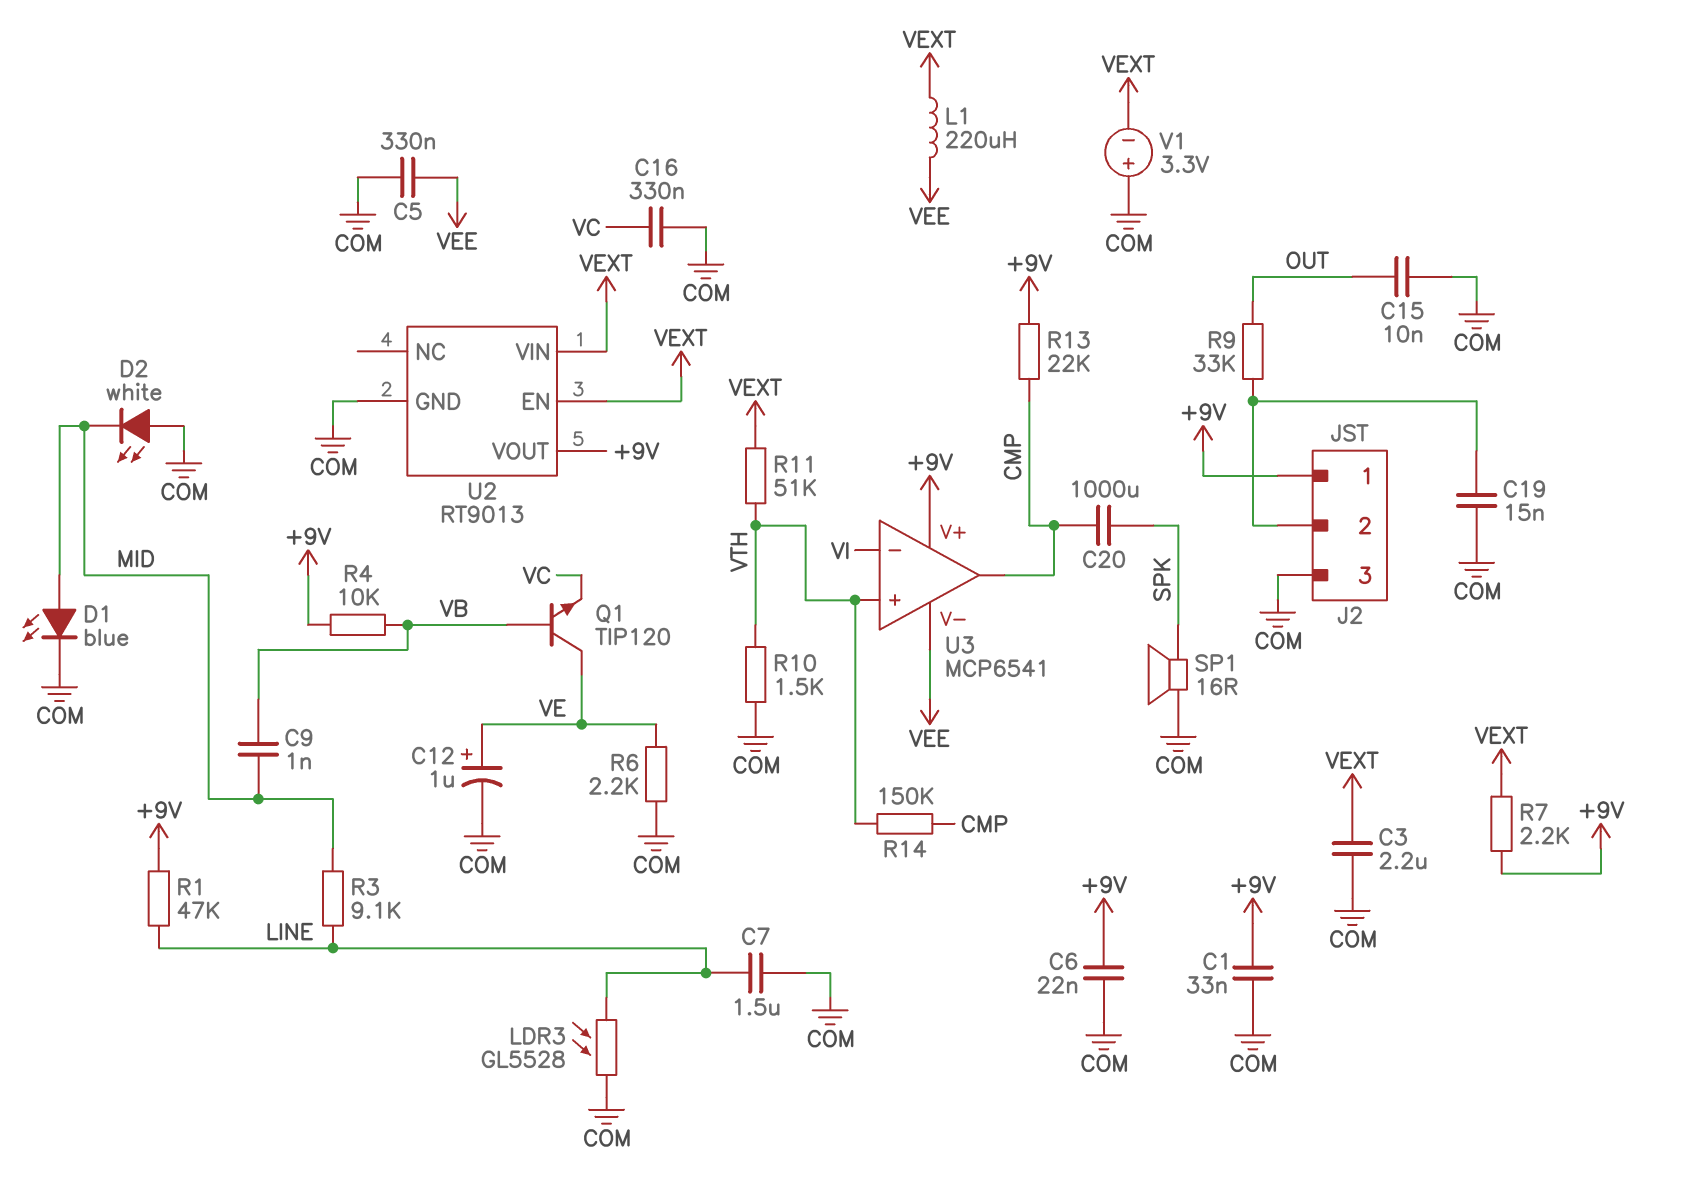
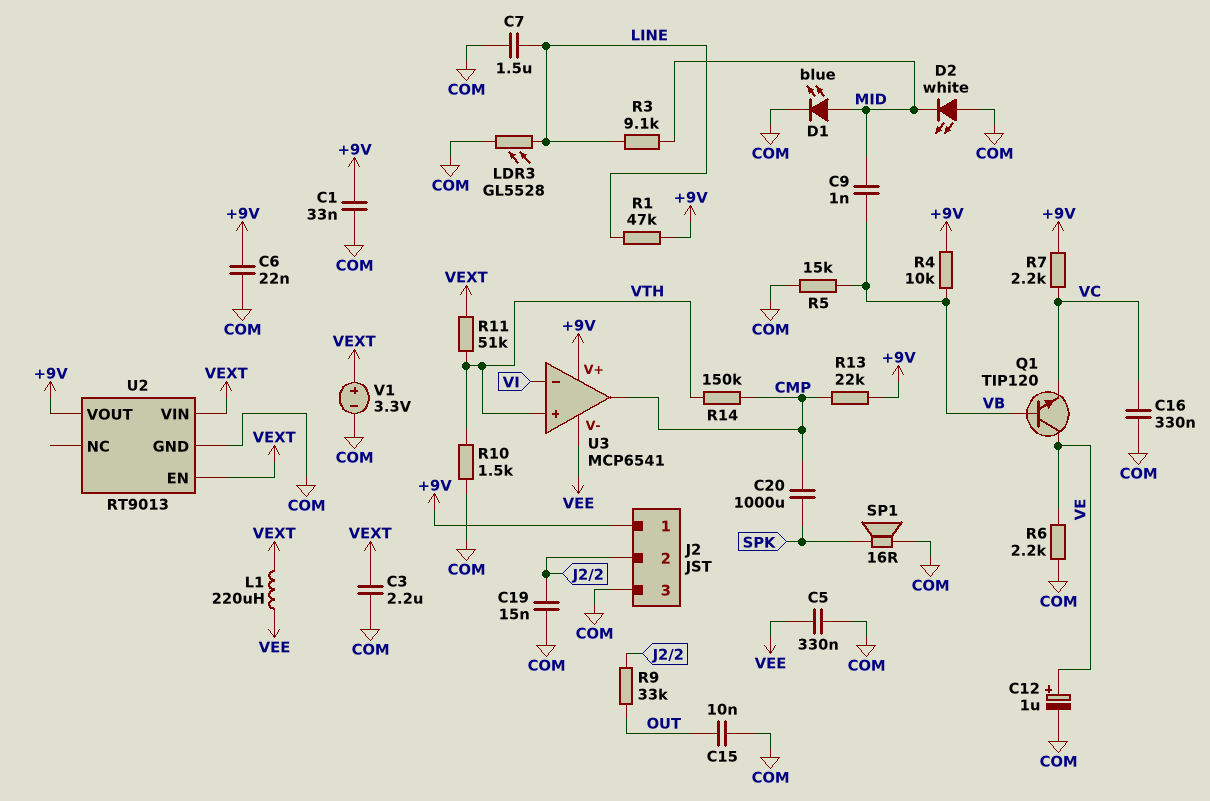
R5: none -> 15k (COM, VB)
R7: 2.2k (+9V, VEXT) -> 2.2k (+9V, VC)
V1: 3.3V (plus COM, minus VEXT) -> 3.3V (plus VEXT, minus COM)

